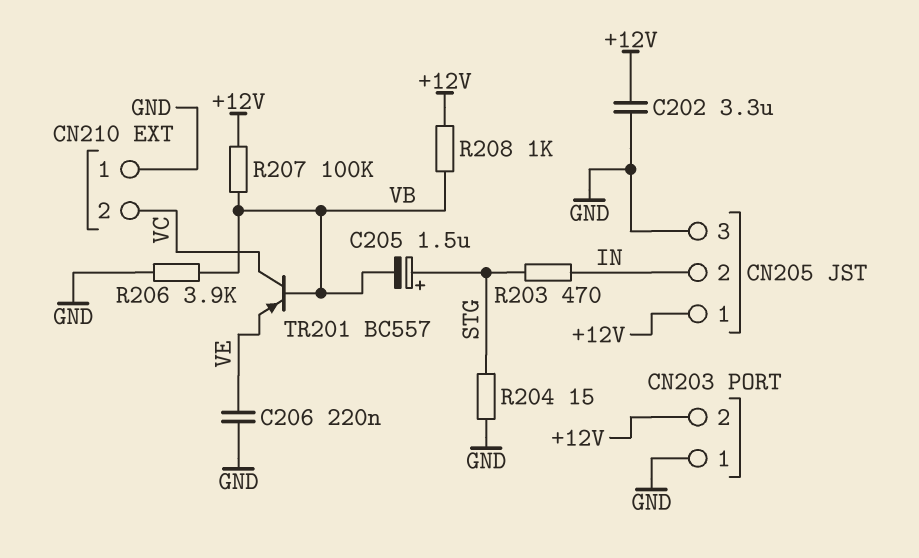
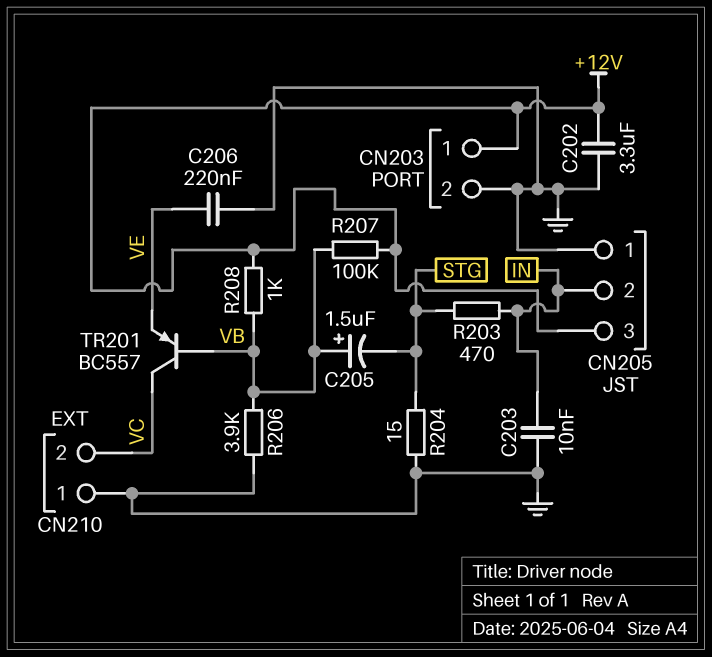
C203: none -> 10nF (GND, IN)
C205: 1.5uF (plus STG, minus VB) -> 1.5uF (plus VB, minus STG)
CN203 pin 1: GND -> +12V
CN203 pin 2: +12V -> GND
CN205 pin 1: +12V -> GND
CN205 pin 3: GND -> +12V

